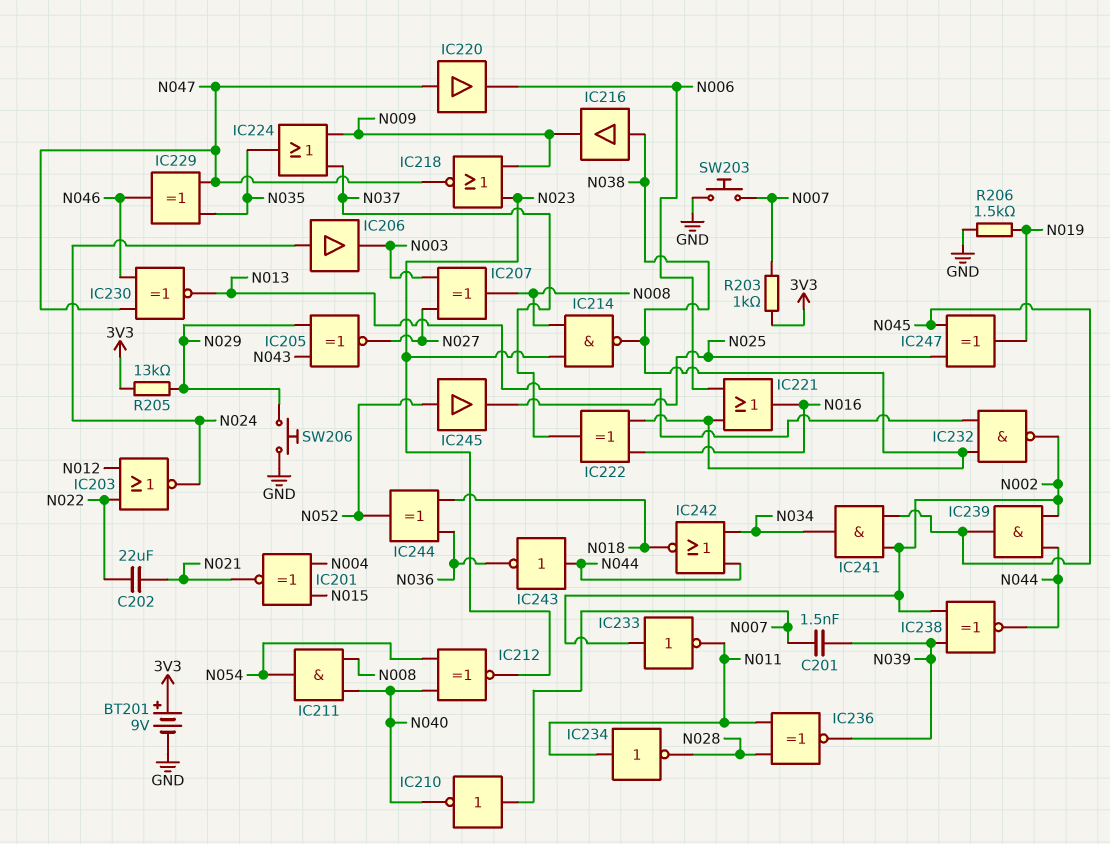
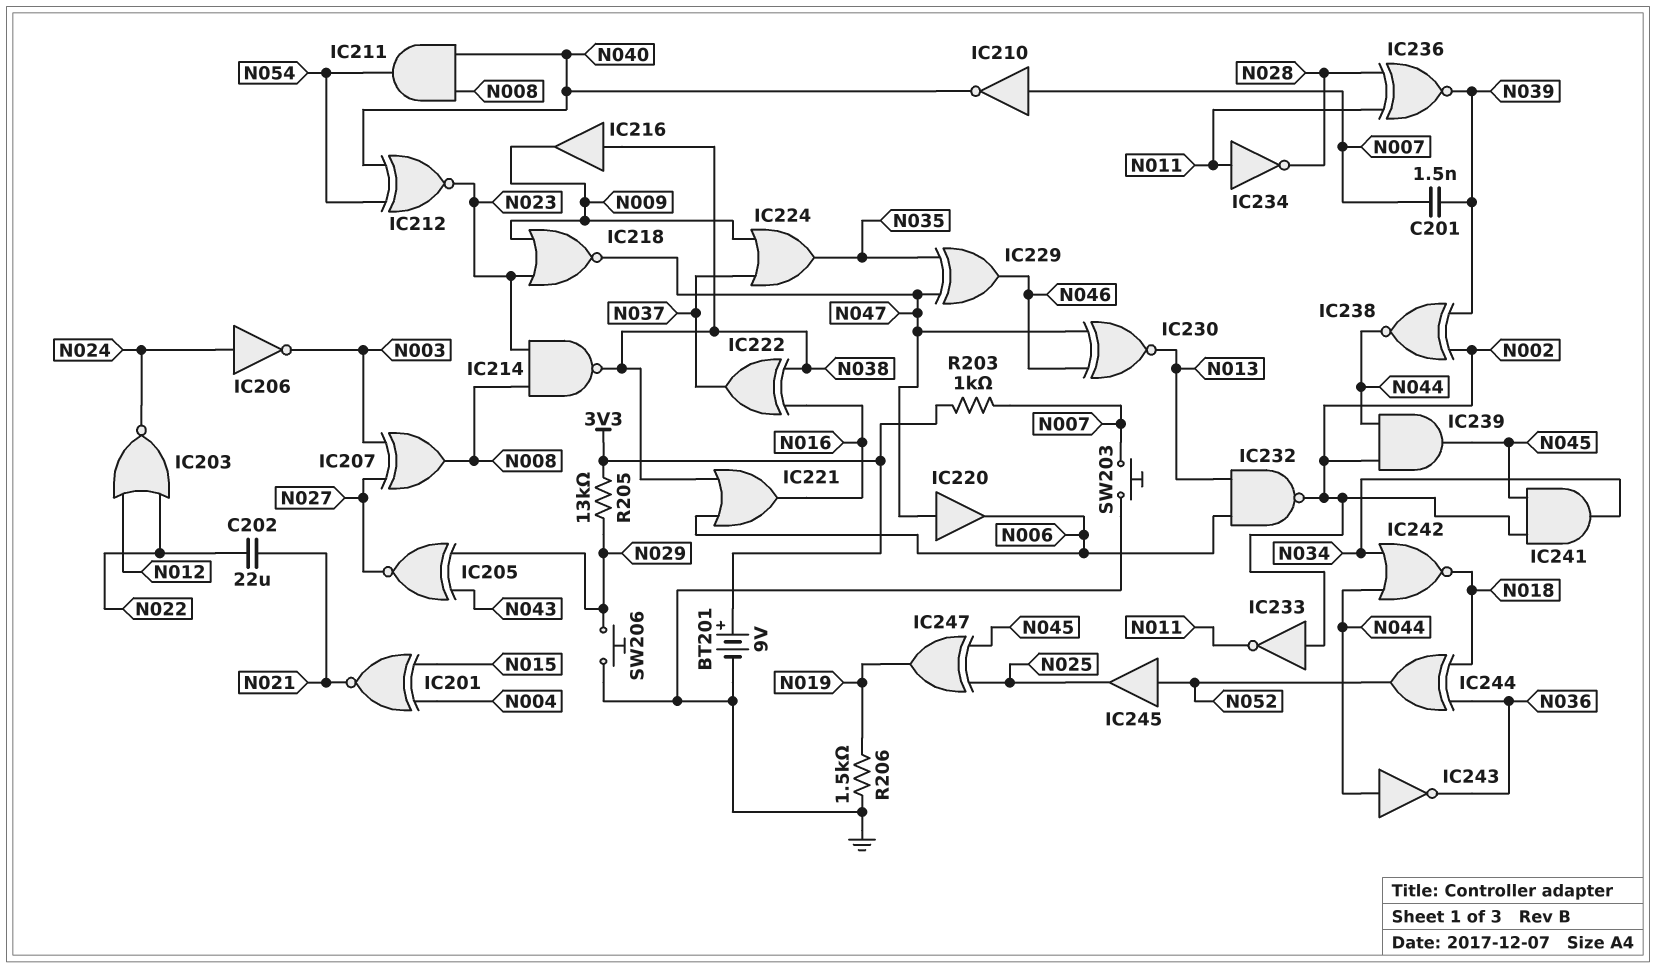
IC206: buffer (in N024, out N003) -> NOT (in N024, out N003)
IC232: NAND (in N013, in N038, out N002) -> NAND (in N006, in N013, out N002)

